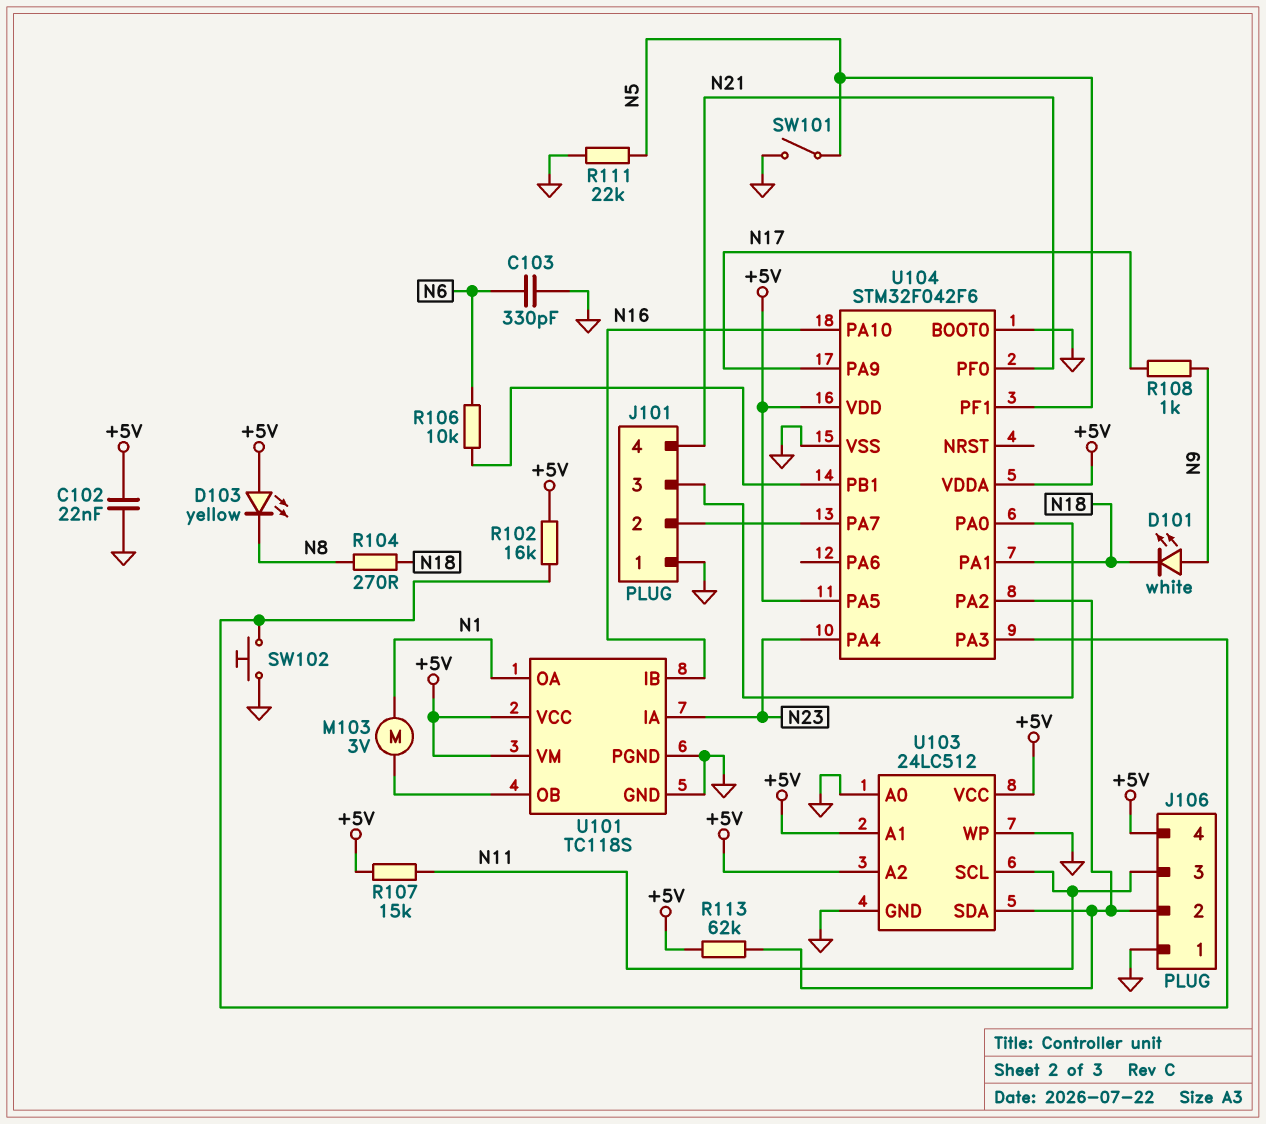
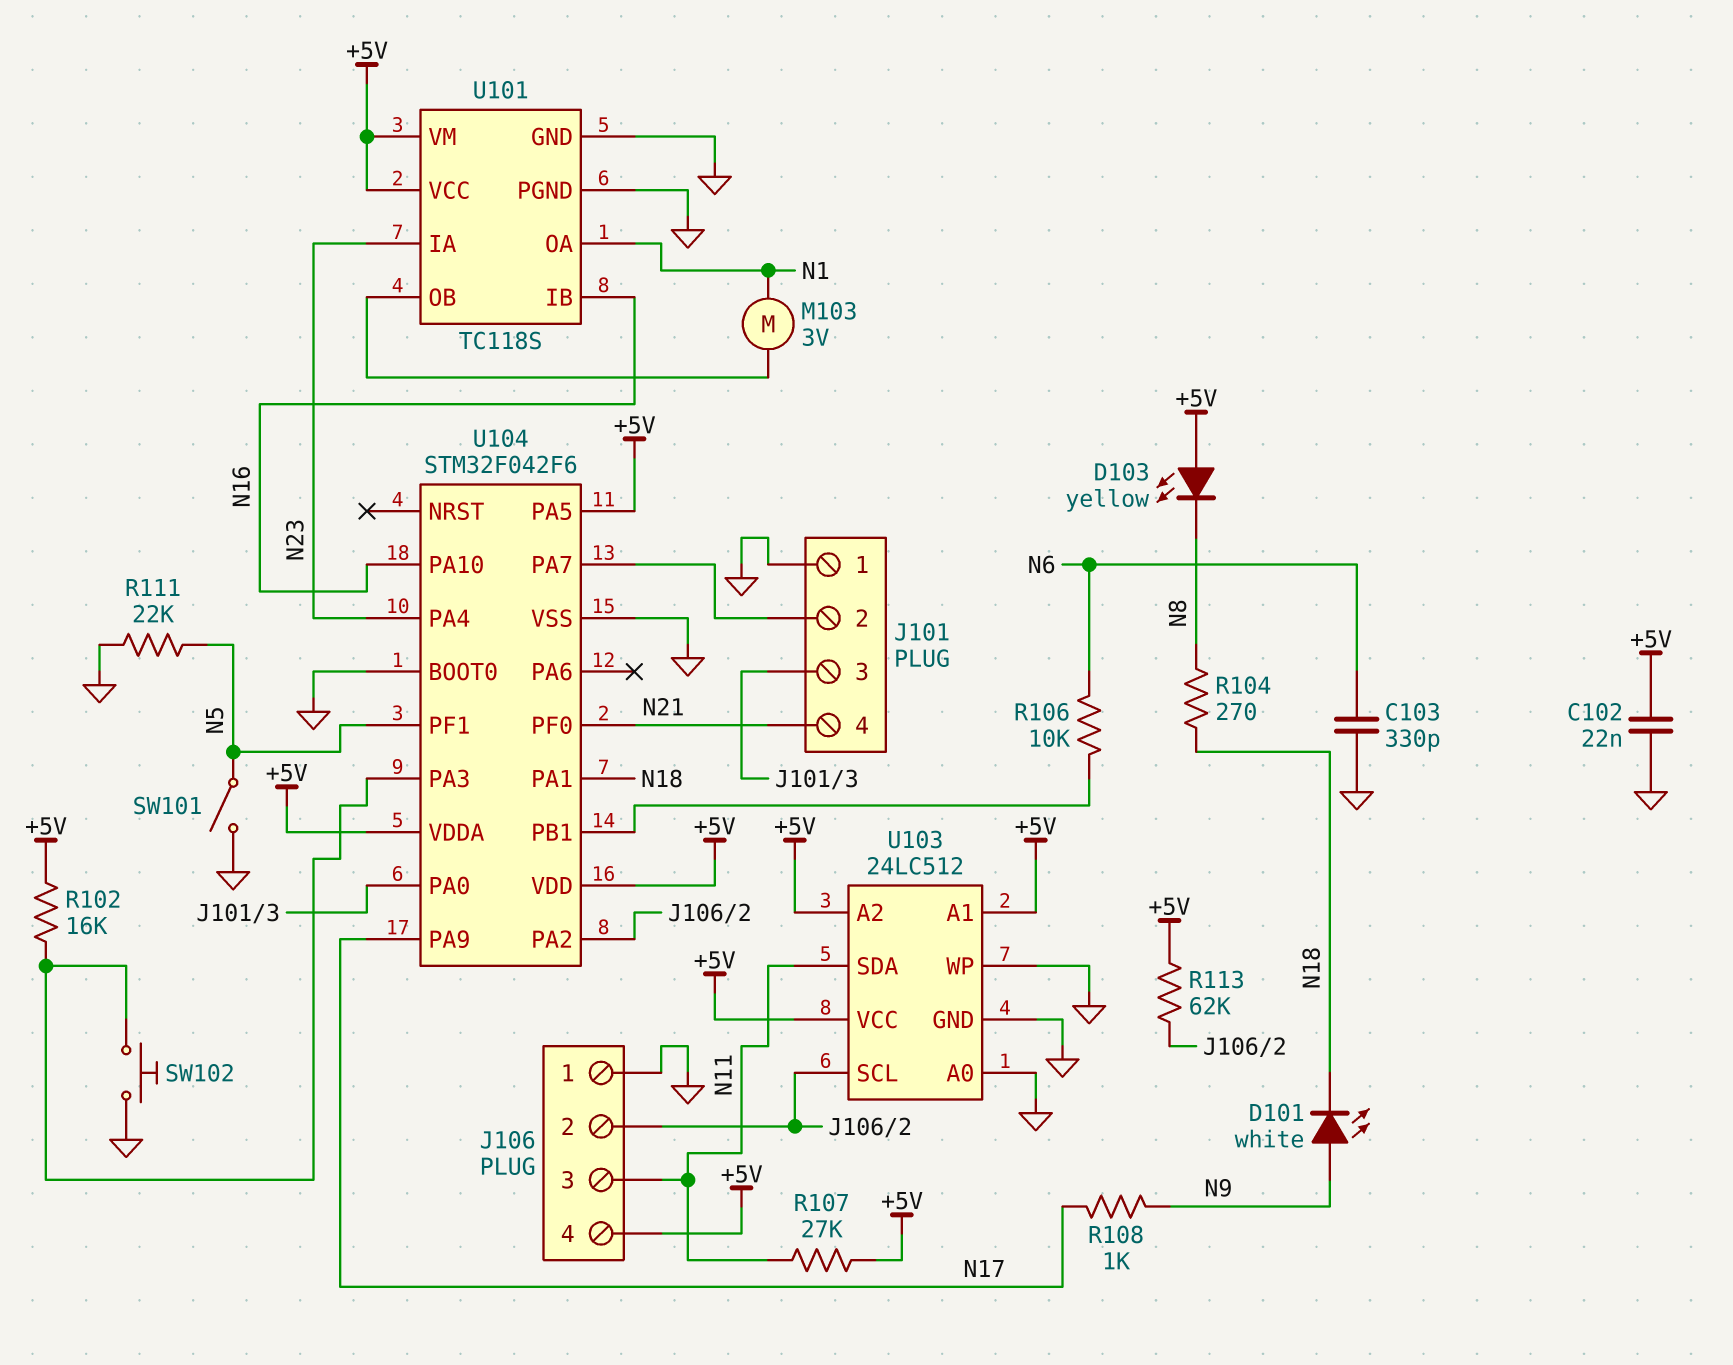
R107: 15k (+5V, N11) -> 27k (+5V, N11)
U103 pin SCL: N11 -> J106/2
U103 pin SDA: J106/2 -> N11

